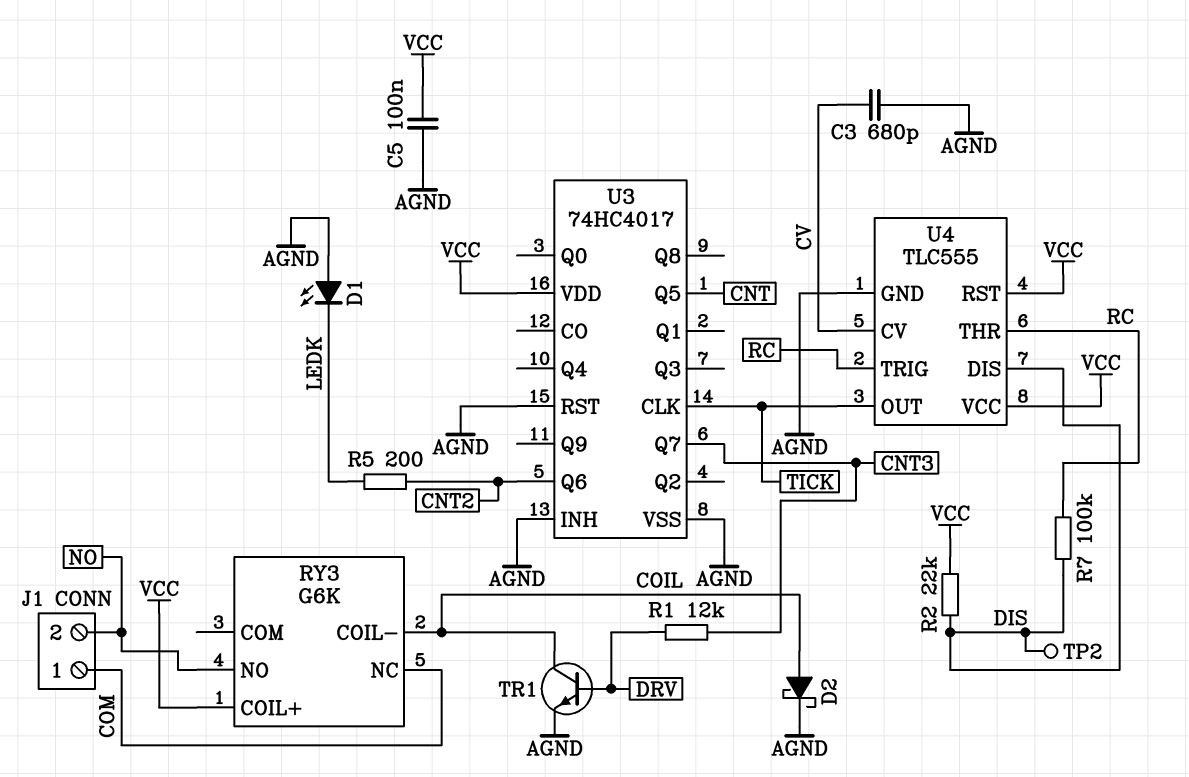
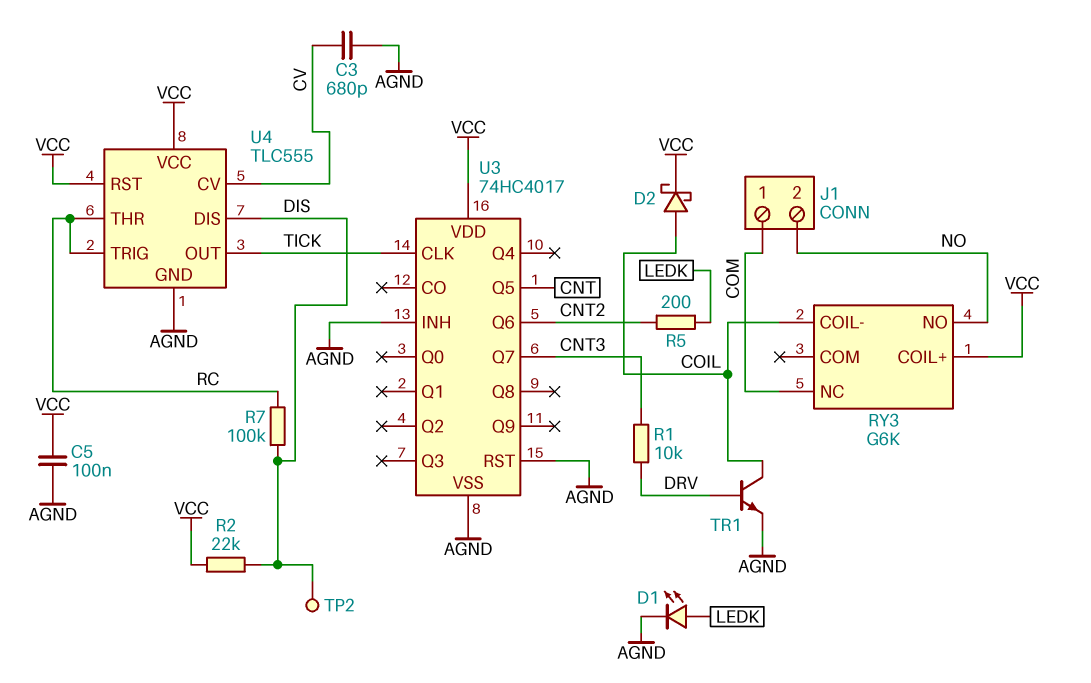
D1: LED (A AGND, K LEDK) -> LED (A LEDK, K AGND)
D2: schottky (A COIL, K AGND) -> schottky (A COIL, K VCC)
R1: 12k (CNT3, DRV) -> 10k (CNT3, DRV)

